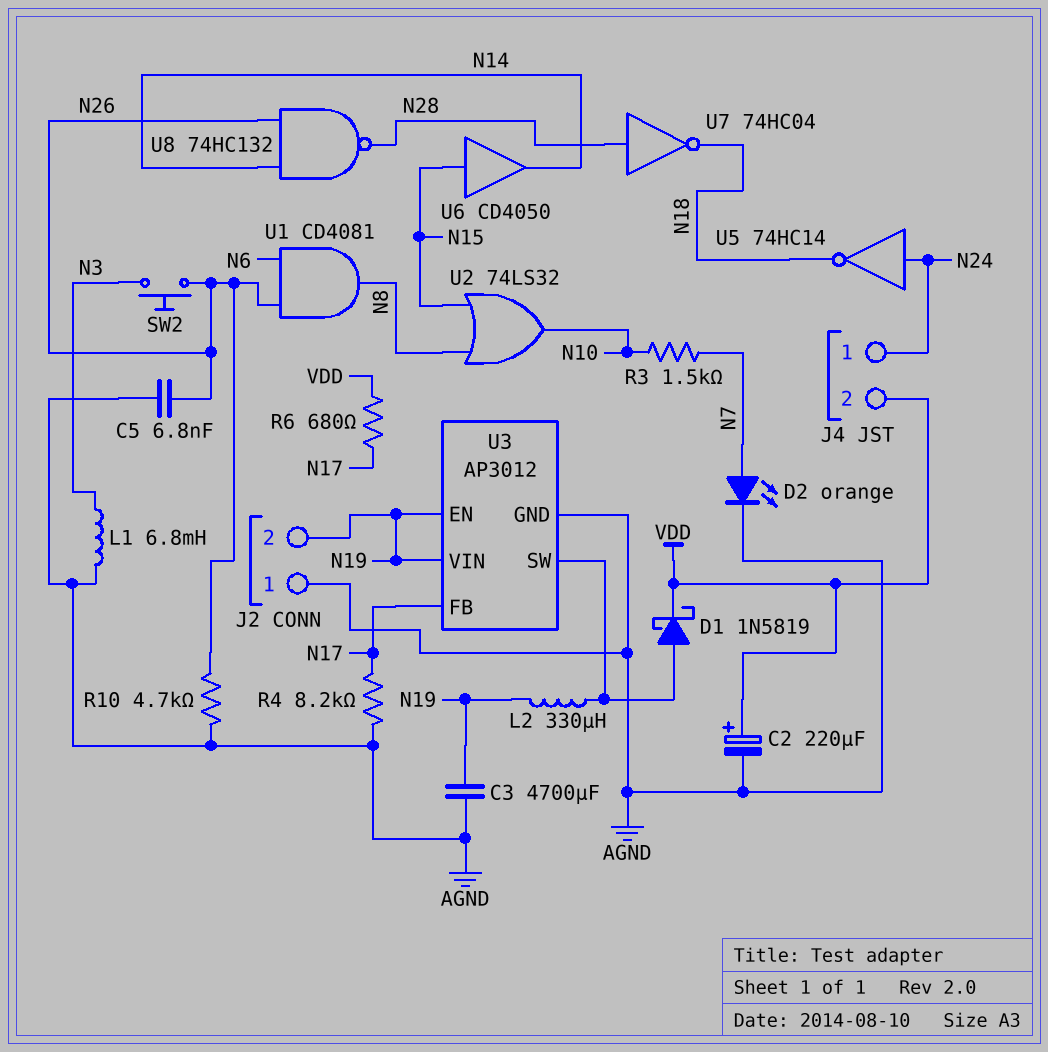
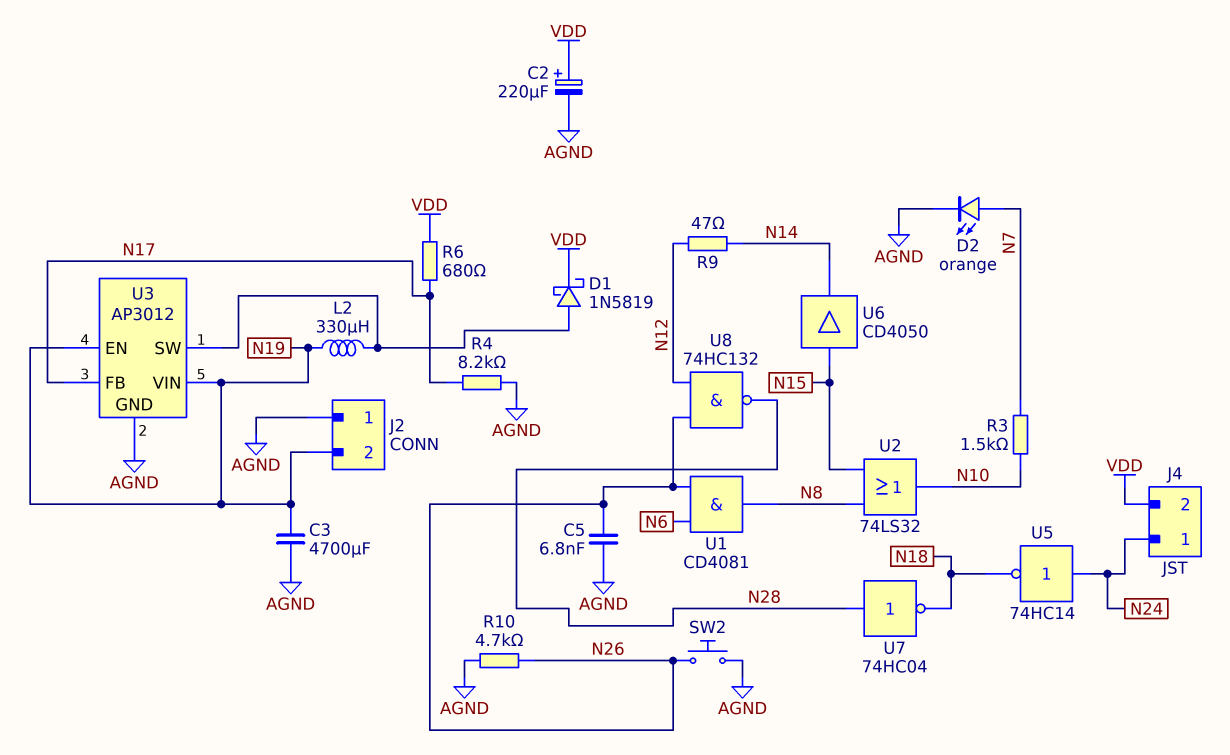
L1: 6.8mH (AGND, N3) -> none
R9: none -> 47 (N12, N14)
SW2: button (N3, N26) -> button (AGND, N26)
U8: NAND 74HC132 (in N14, in N26, out N28) -> NAND 74HC132 (in N12, in N26, out N28)

